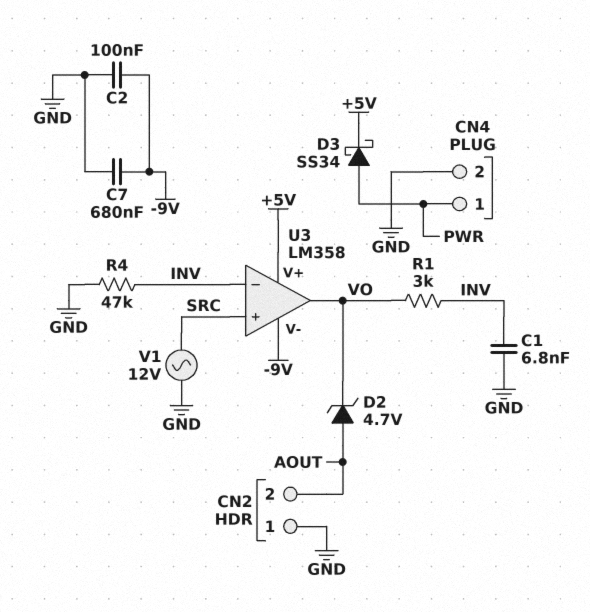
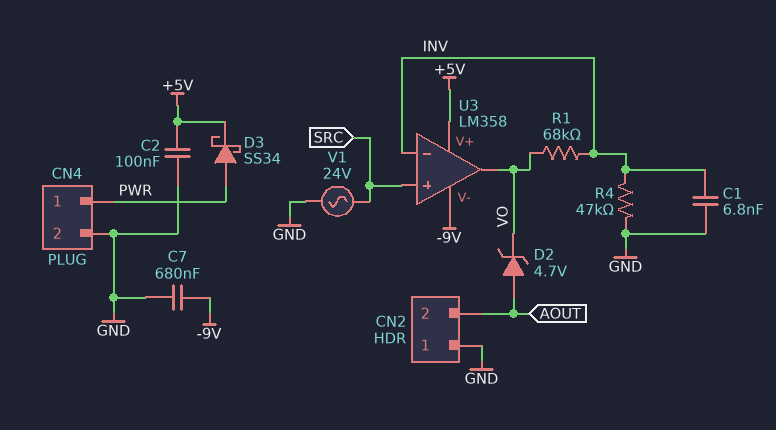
C2: 100nF (-9V, GND) -> 100nF (+5V, GND)
R1: 3k (INV, VO) -> 68k (INV, VO)
V1: AC 12V (GND, SRC) -> AC 24V (GND, SRC)

